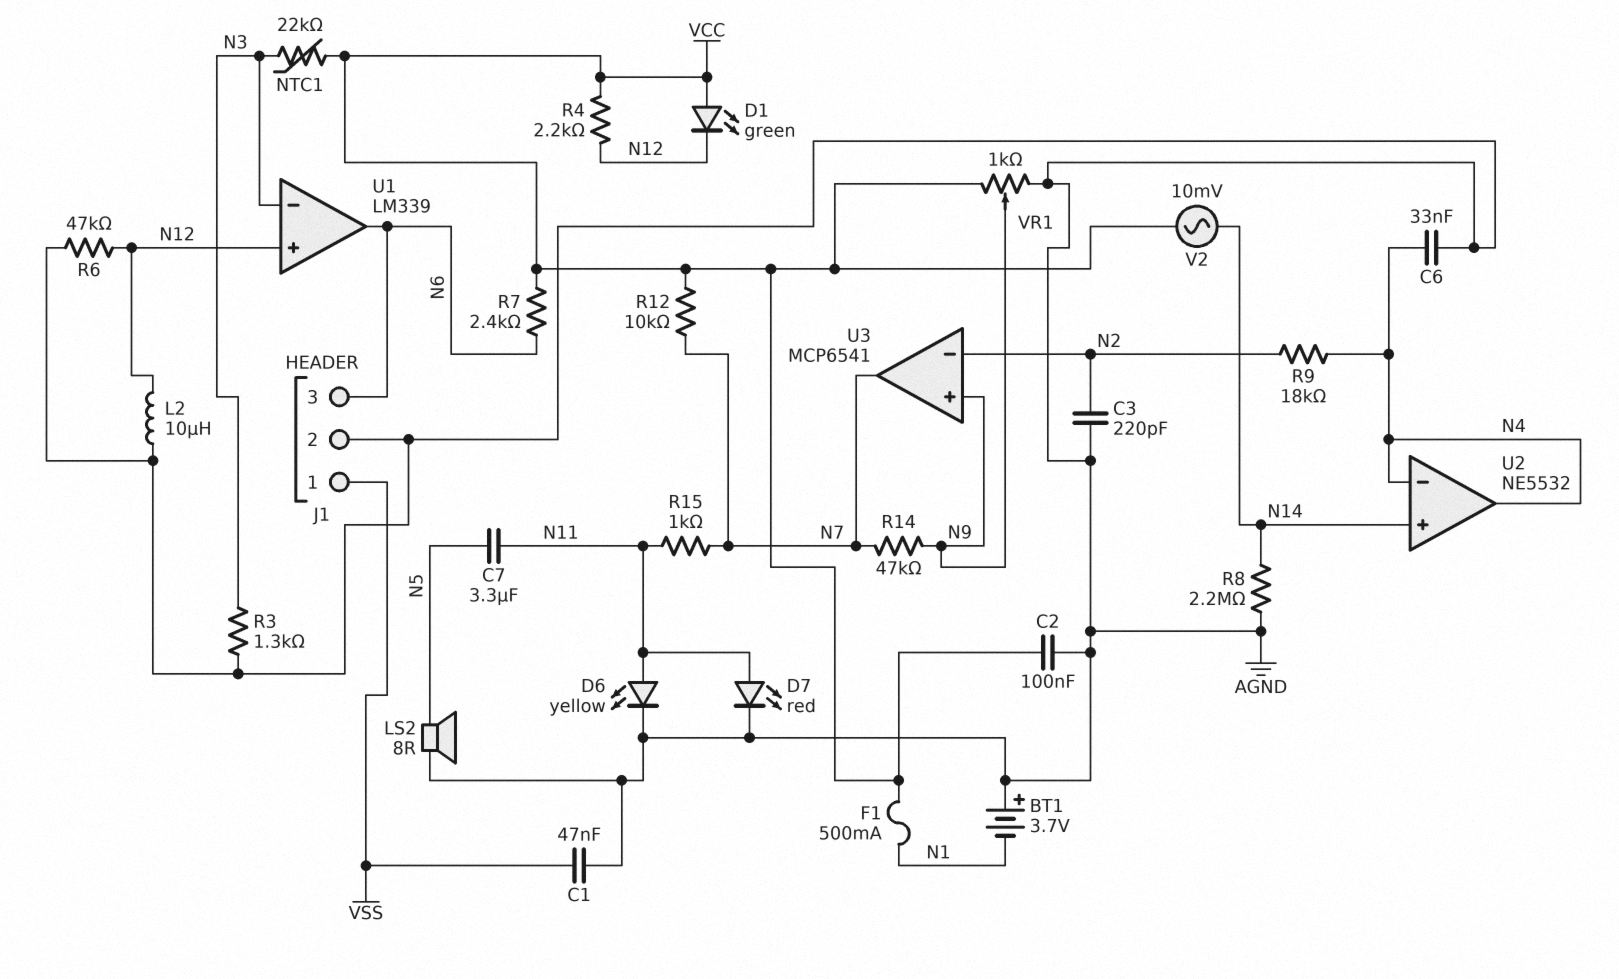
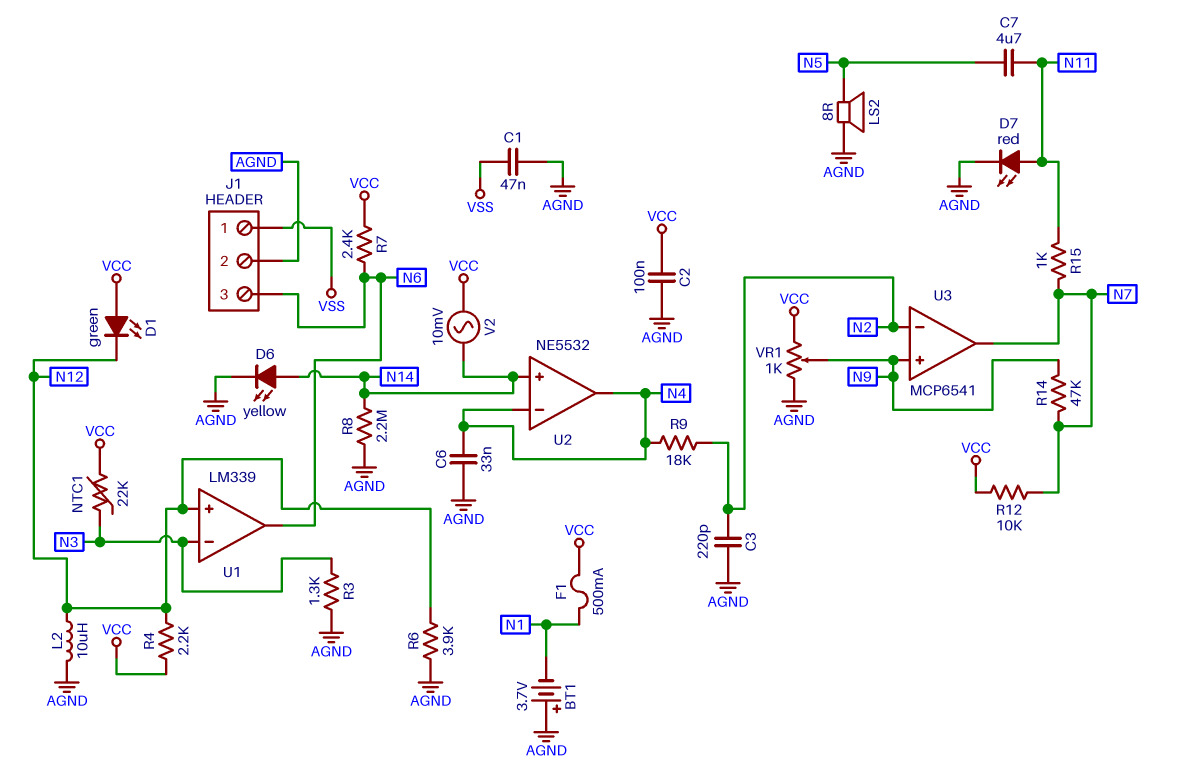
C7: 3.3uF (N5, N11) -> 4.7uF (N5, N11)
D6: LED yellow (A N11, K AGND) -> LED yellow (A N14, K AGND)
R6: 47k (AGND, N12) -> 3.9k (AGND, N12)

